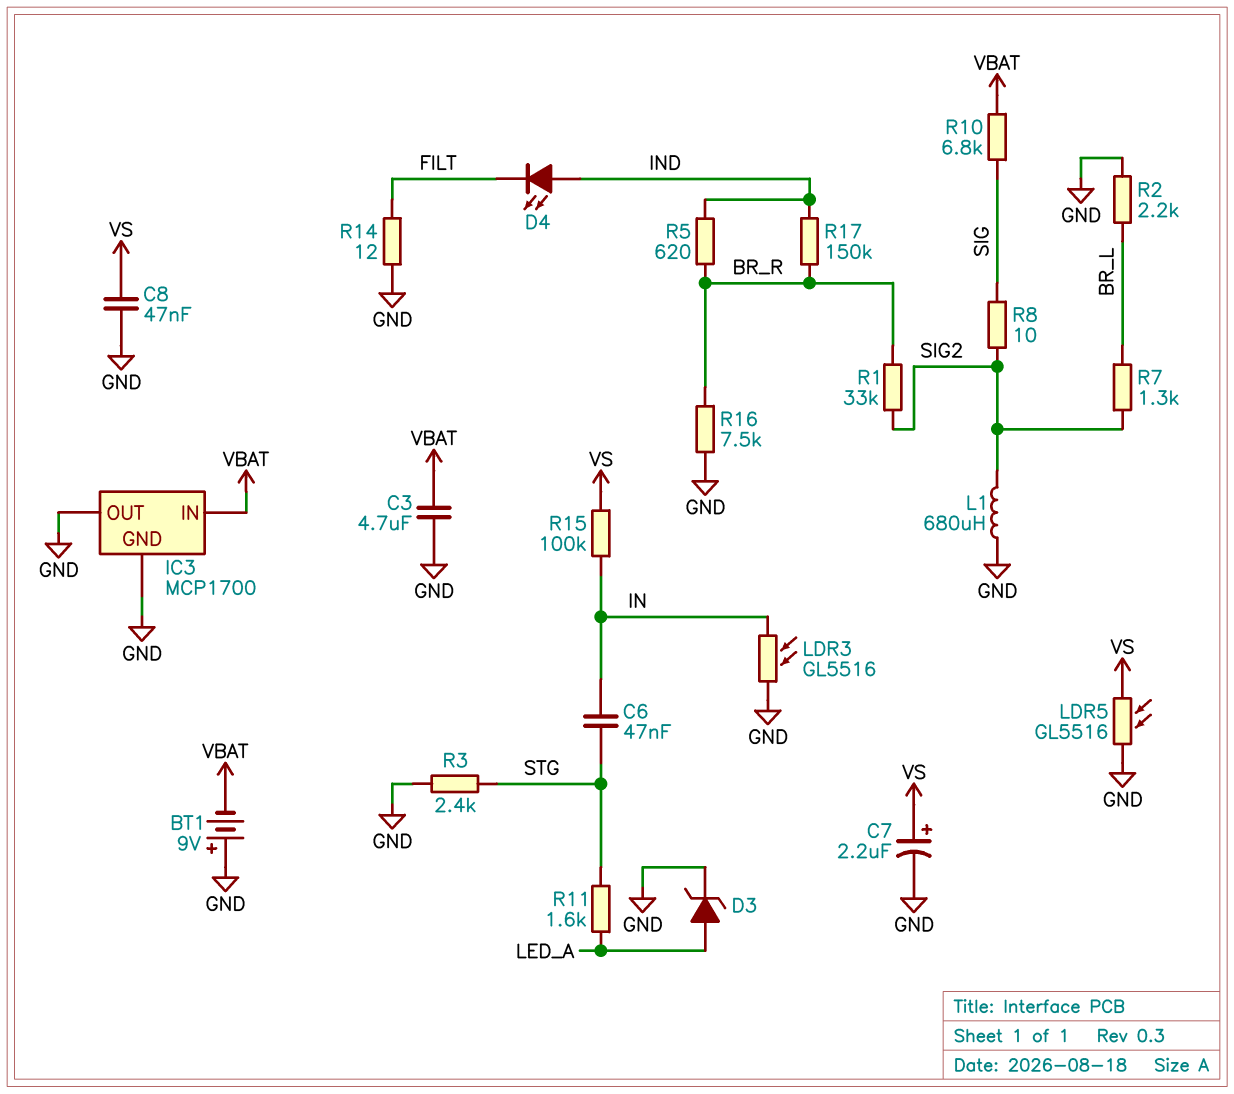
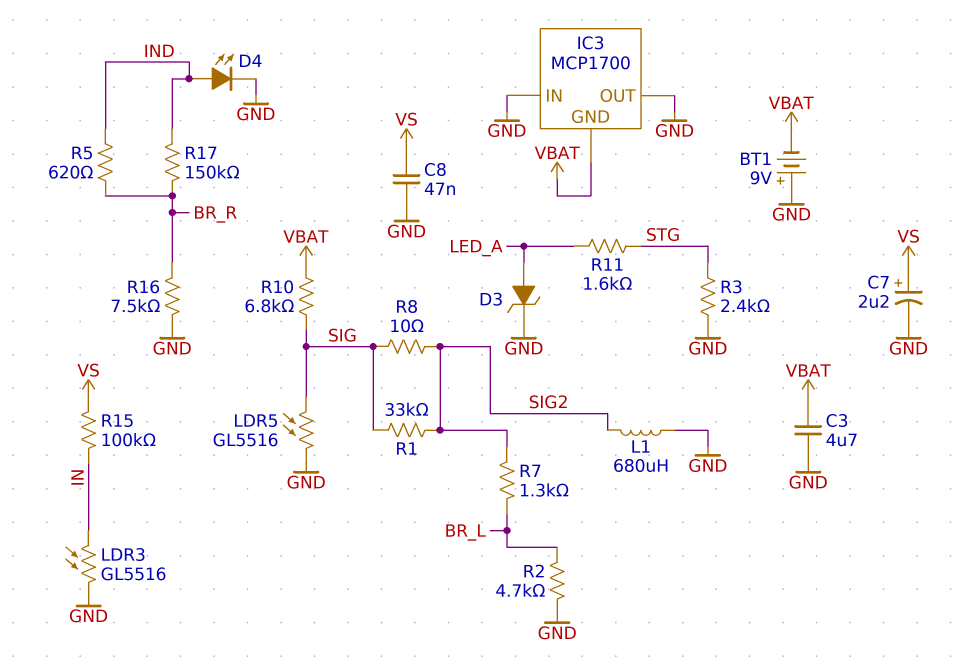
C6: 47nF (IN, STG) -> none
D4: LED (A IND, K FILT) -> LED (A IND, K GND)
IC3 pin GND: GND -> VBAT
IC3 pin IN: VBAT -> GND
LDR5: GL5516 (GND, VS) -> GL5516 (GND, SIG)
R1: 33k (BR_R, SIG2) -> 33k (SIG, SIG2)
R2: 2.2k (BR_L, GND) -> 4.7k (BR_L, GND)
R14: 12 (FILT, GND) -> none

